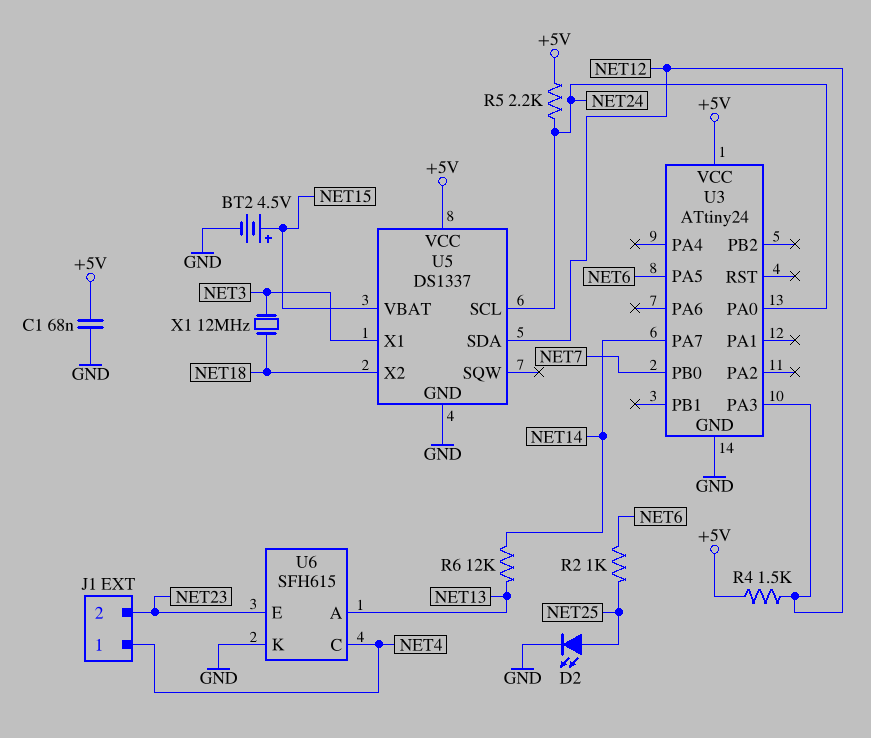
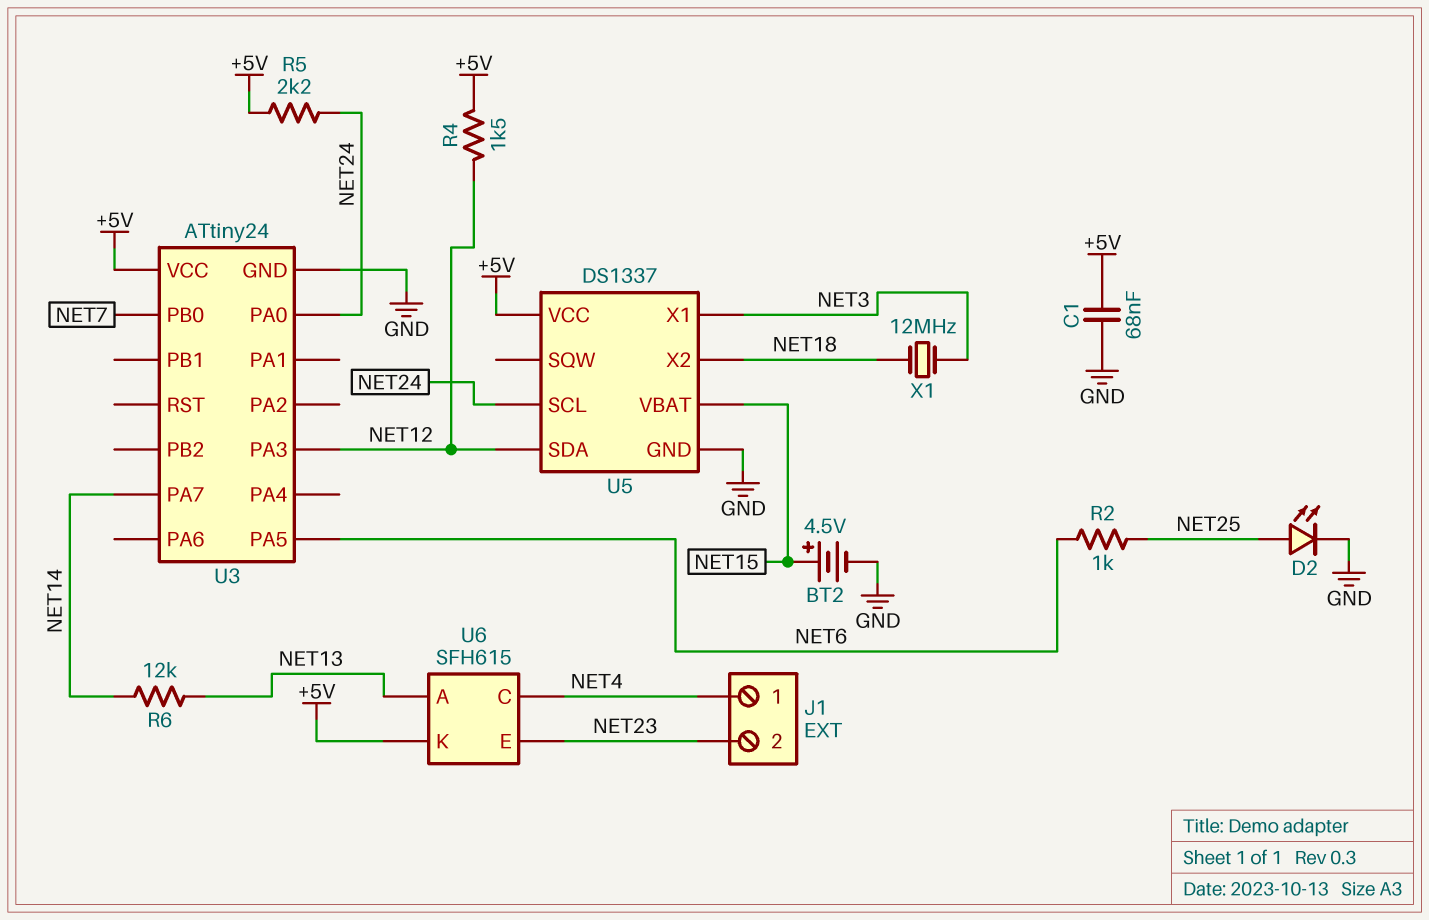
U6 pin K: GND -> +5V

